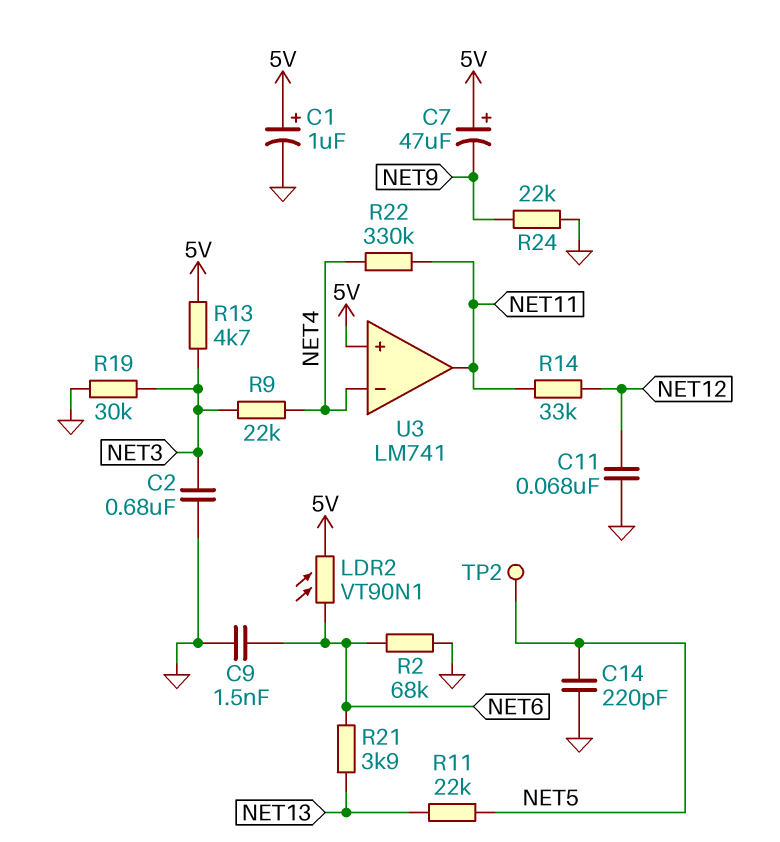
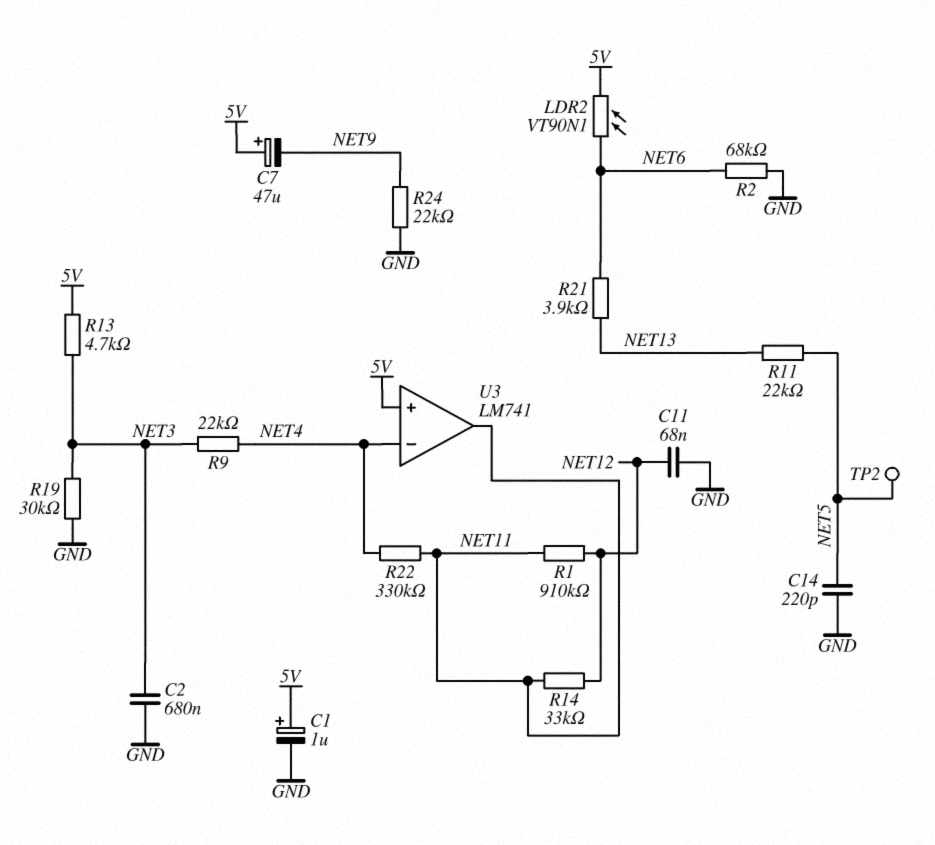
C9: 1.5nF (GND, NET6) -> none
R1: none -> 910k (NET11, NET12)

